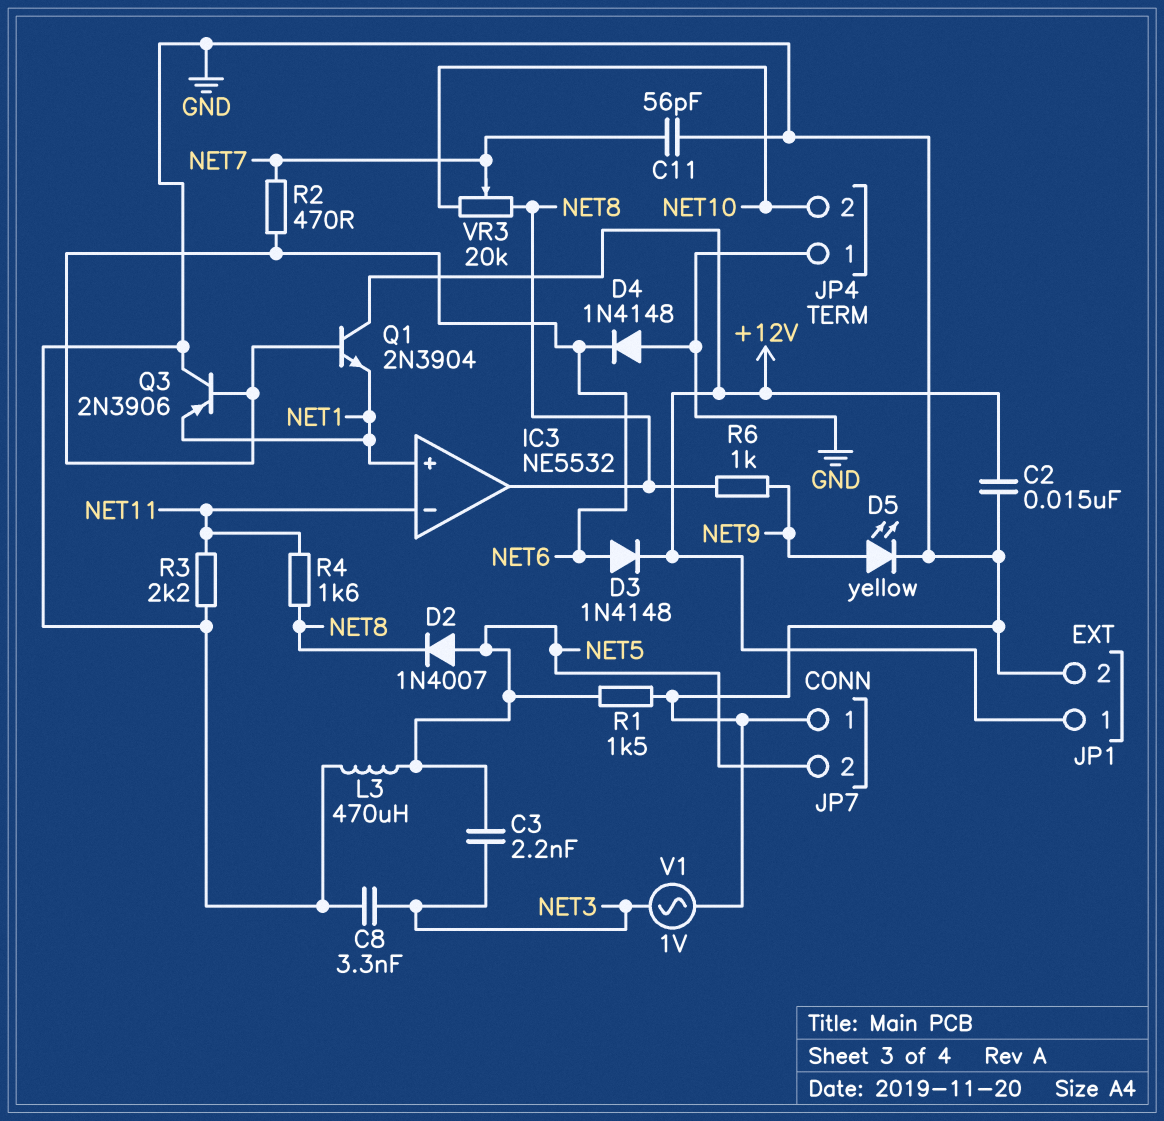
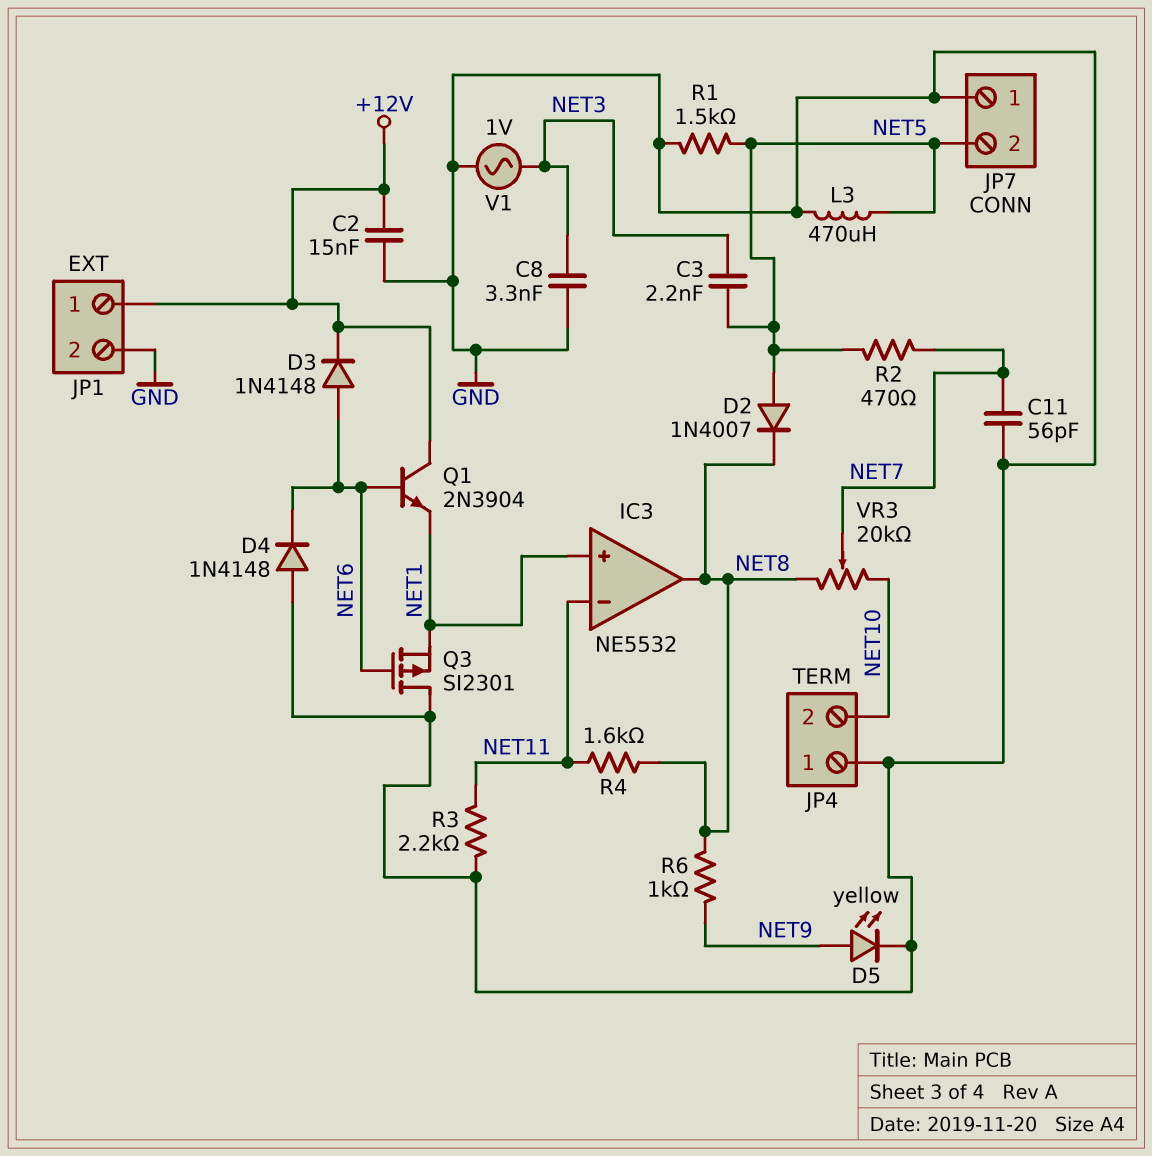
Q3: PNP 2N3906 (B NET6, C GND, E NET1) -> PMOS SI2301 (G NET6, D GND, S NET1)
R2: 470 (NET6, NET7) -> 470 (NET5, NET7)

